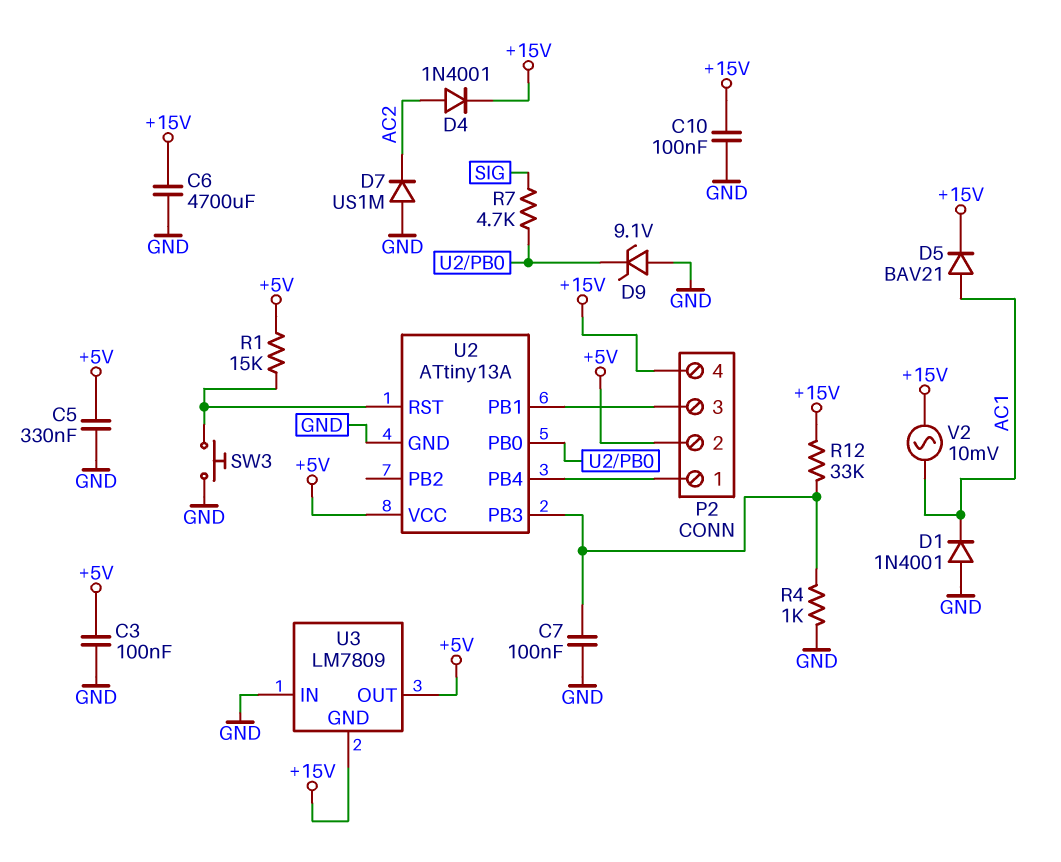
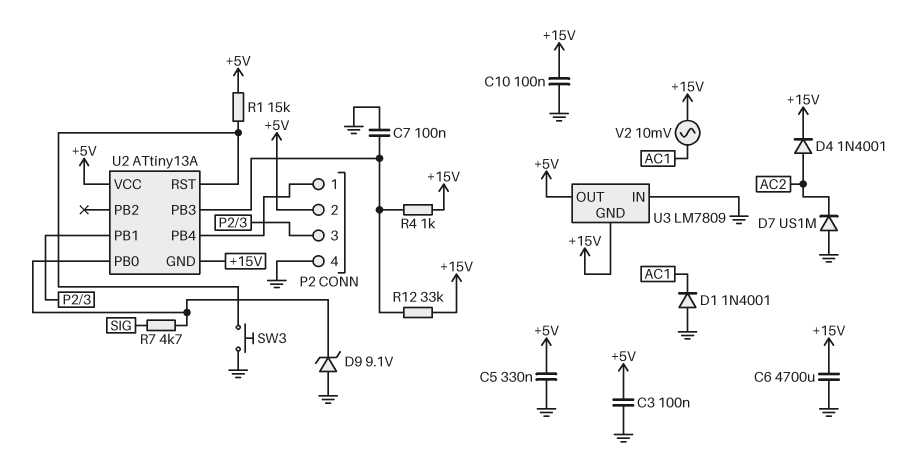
D5: diode BAV21 (A AC1, K +15V) -> none
P2 pin 4: +15V -> GND
R4: 1k (GND, U2/PB3) -> 1k (+15V, U2/PB3)
U2 pin GND: GND -> +15V

